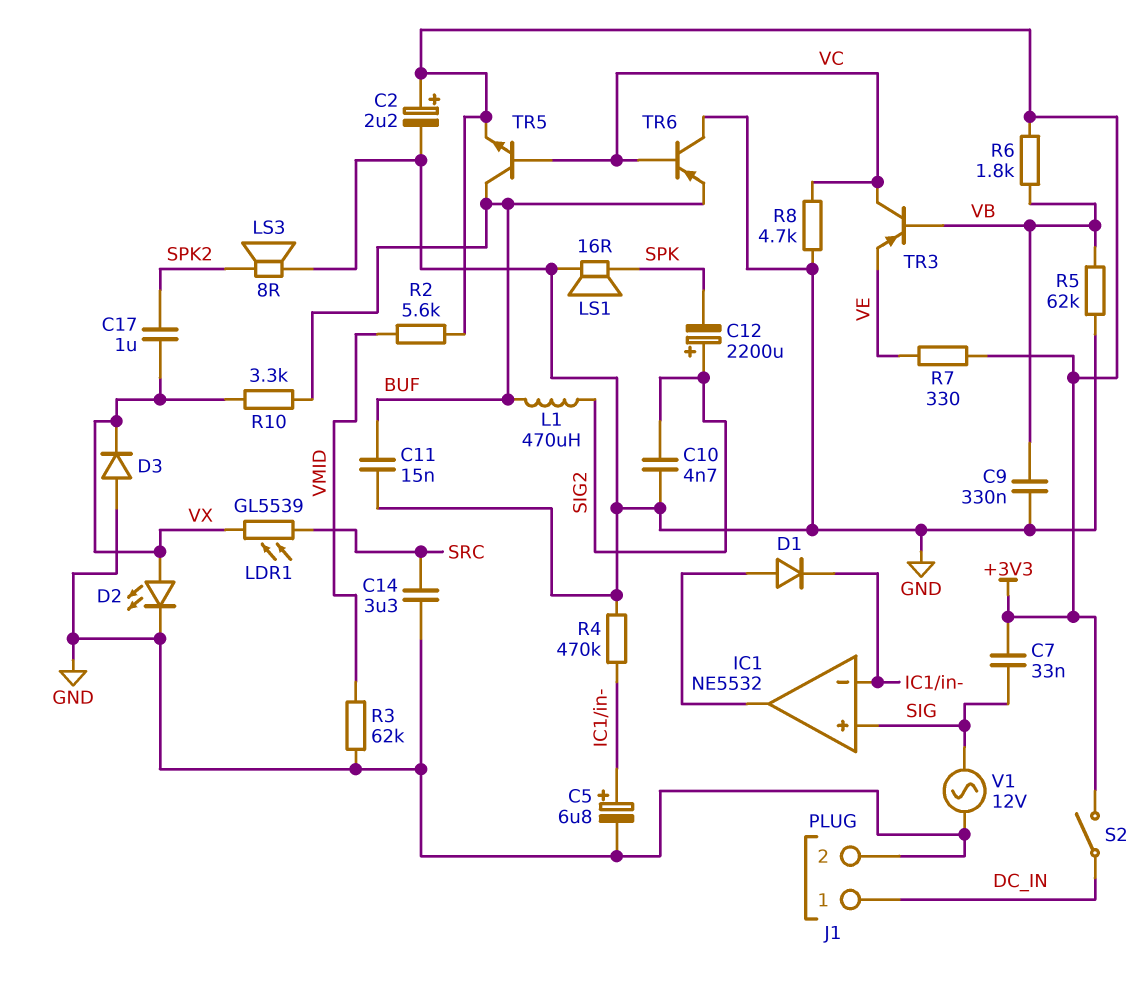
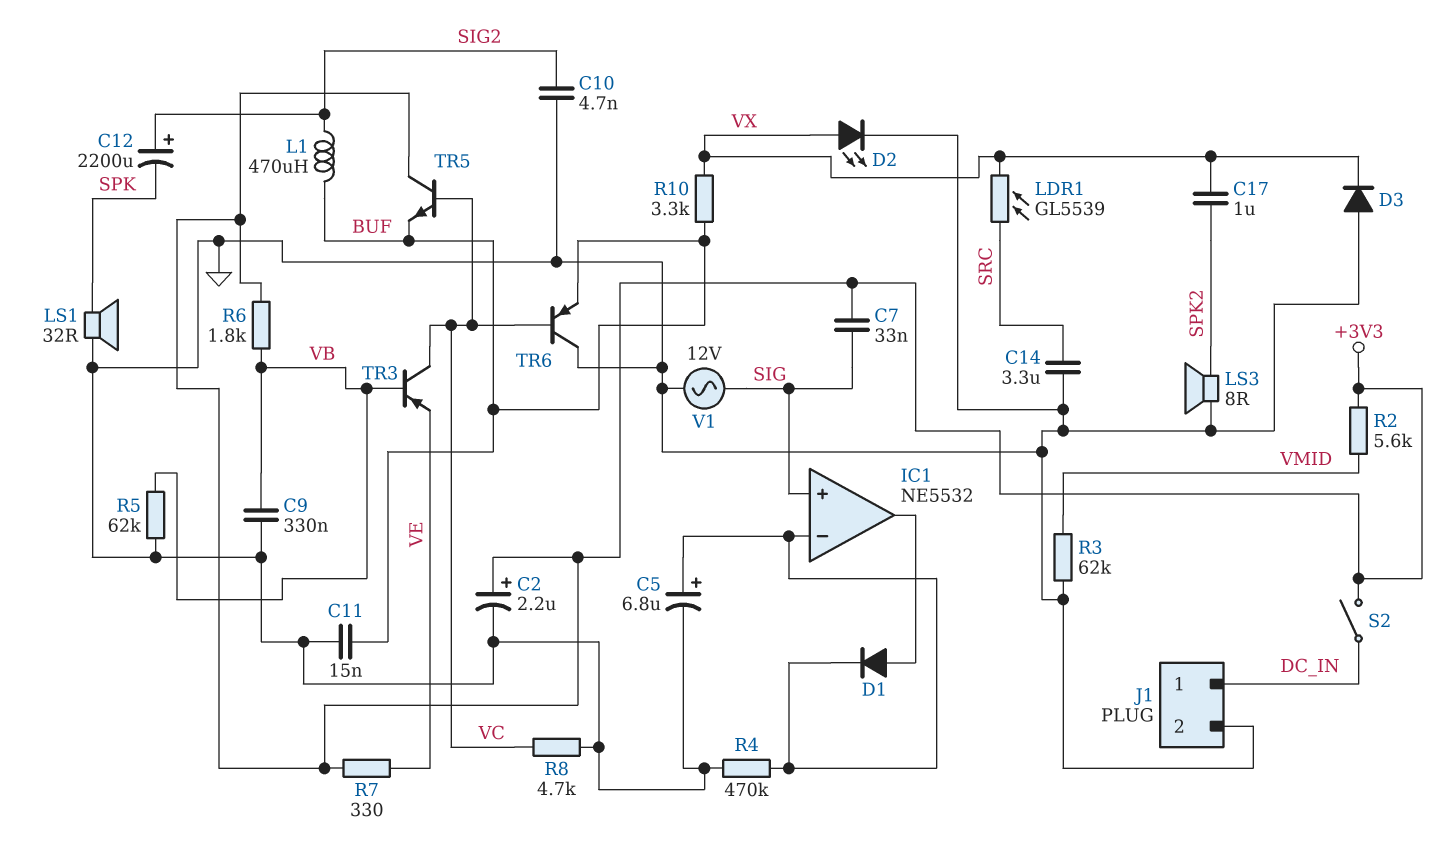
LS1: speaker 16R (GND, SPK) -> speaker 32R (GND, SPK)
TR5: NPN (B VC, C BUF, E +3V3) -> NPN (B VC, C +3V3, E BUF)

